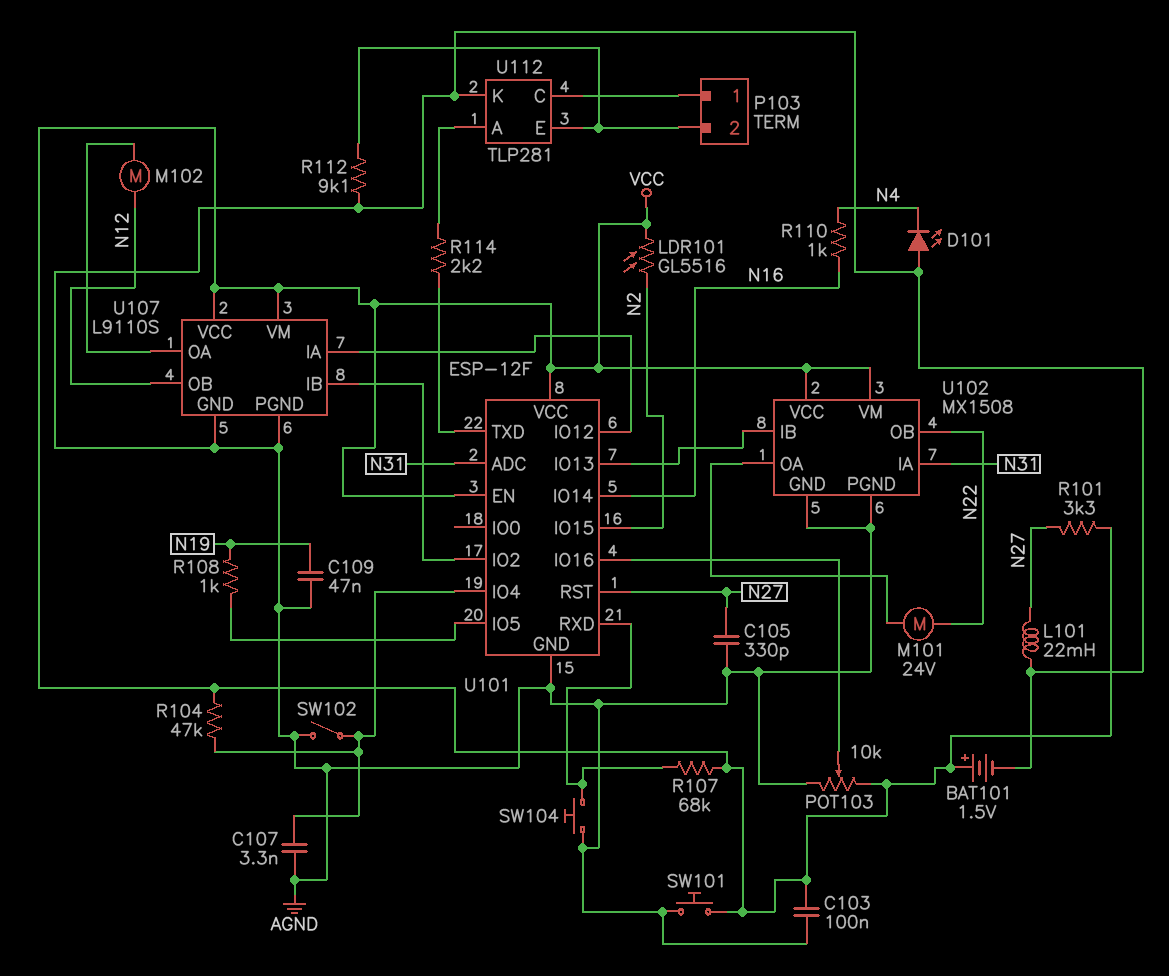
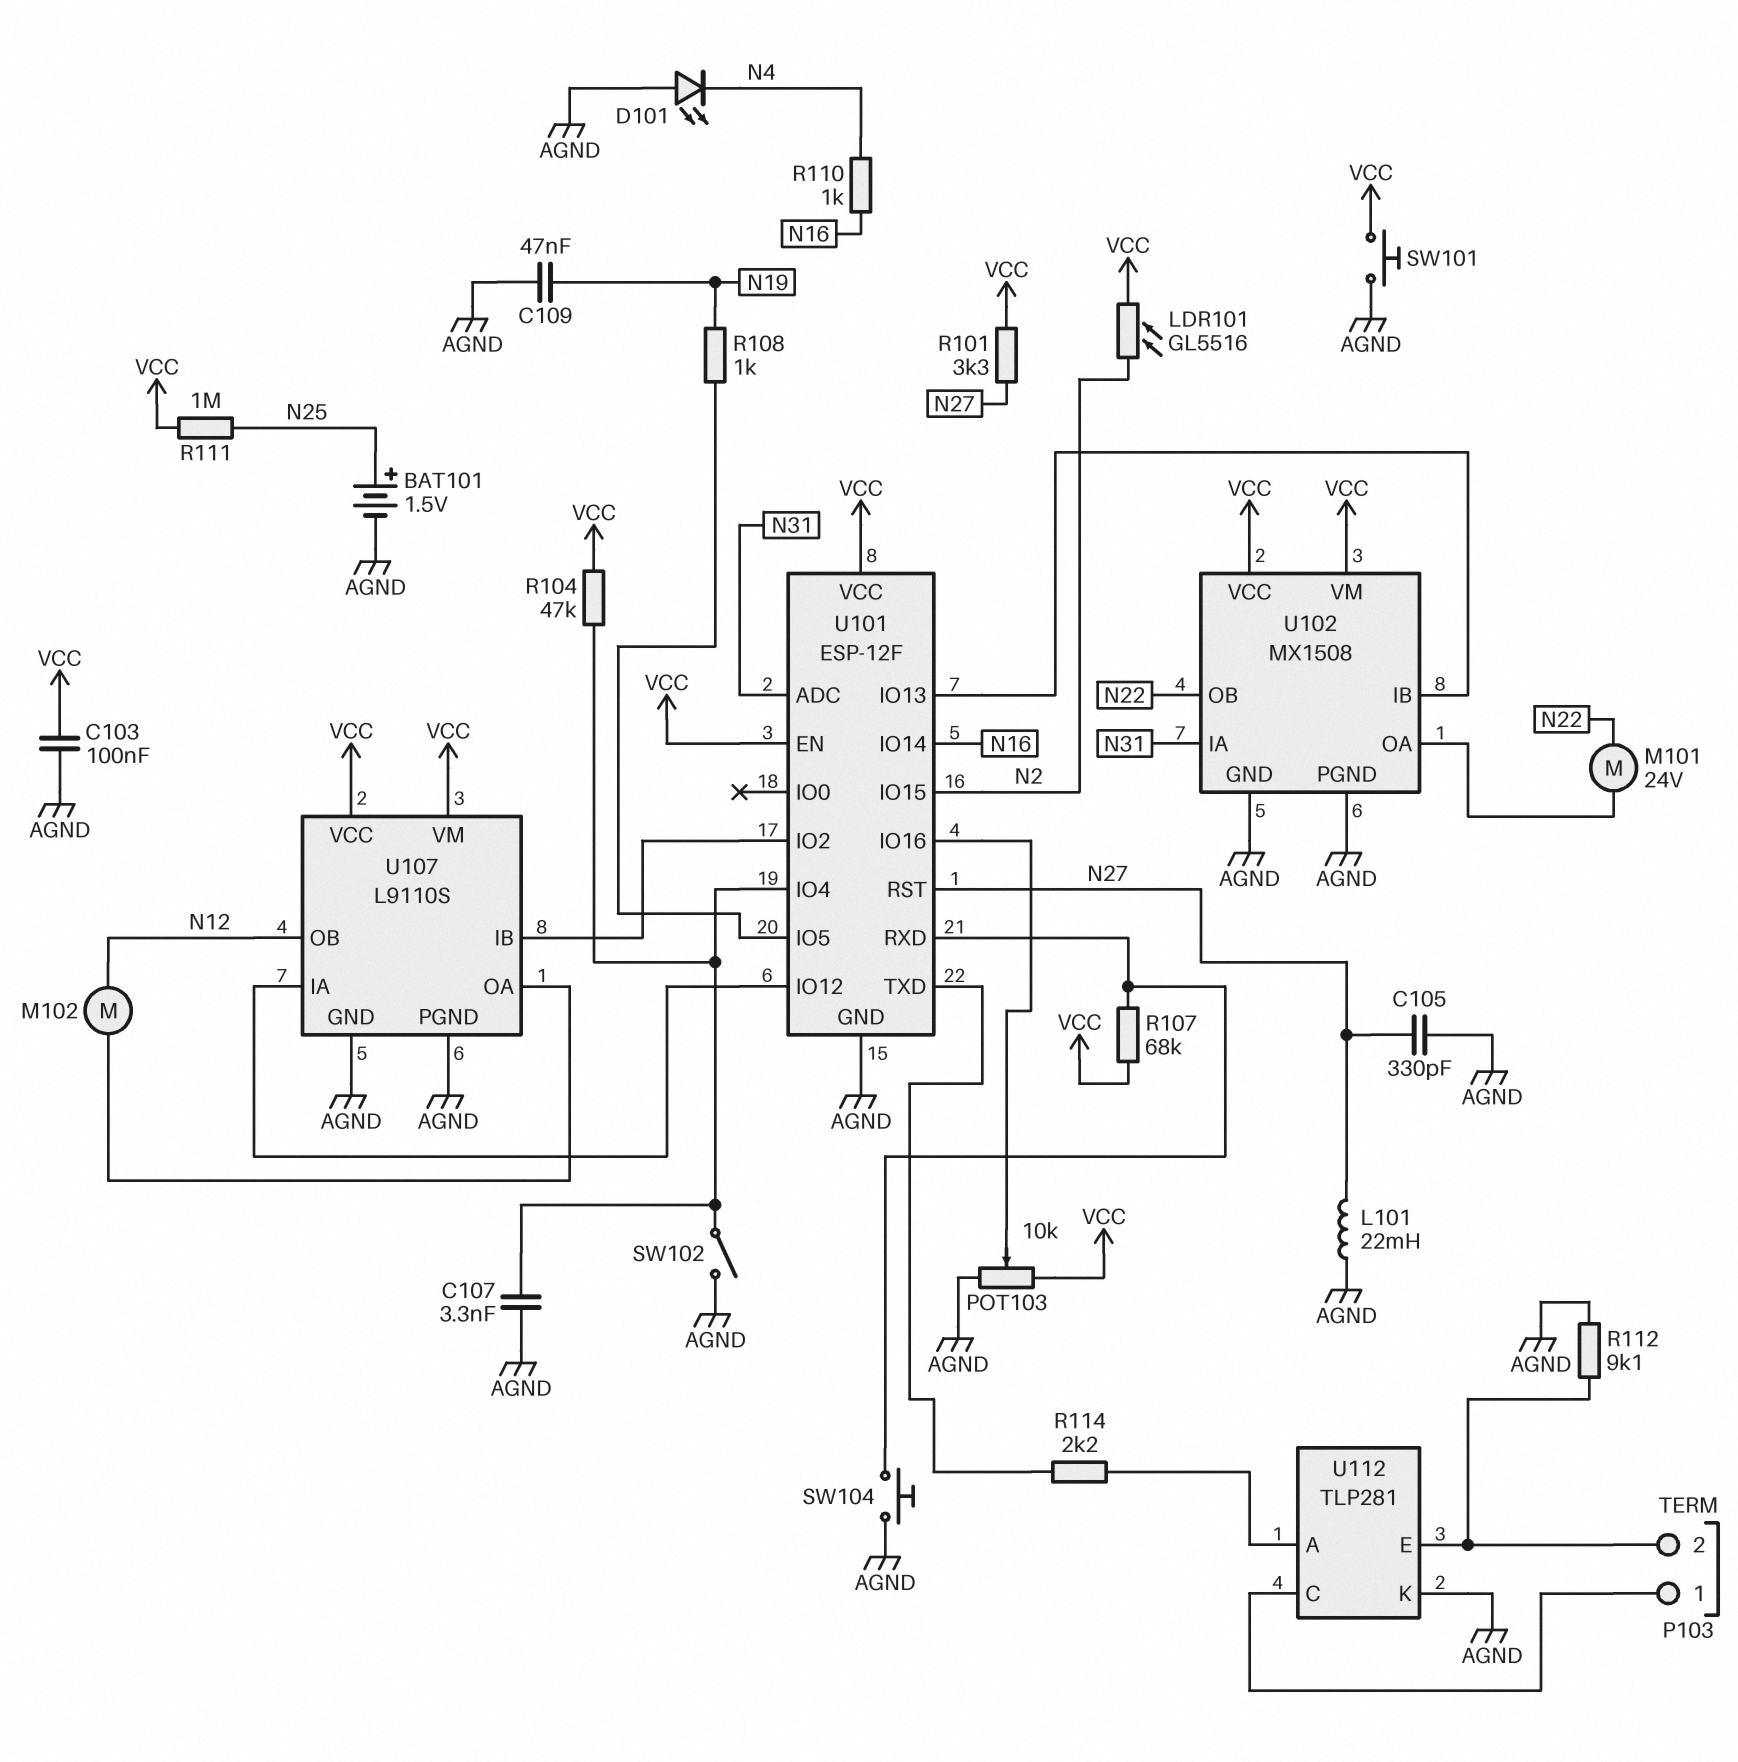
BAT101: 1.5V (plus VCC, minus AGND) -> 1.5V (plus N25, minus AGND)
R111: none -> 1M (N25, VCC)

